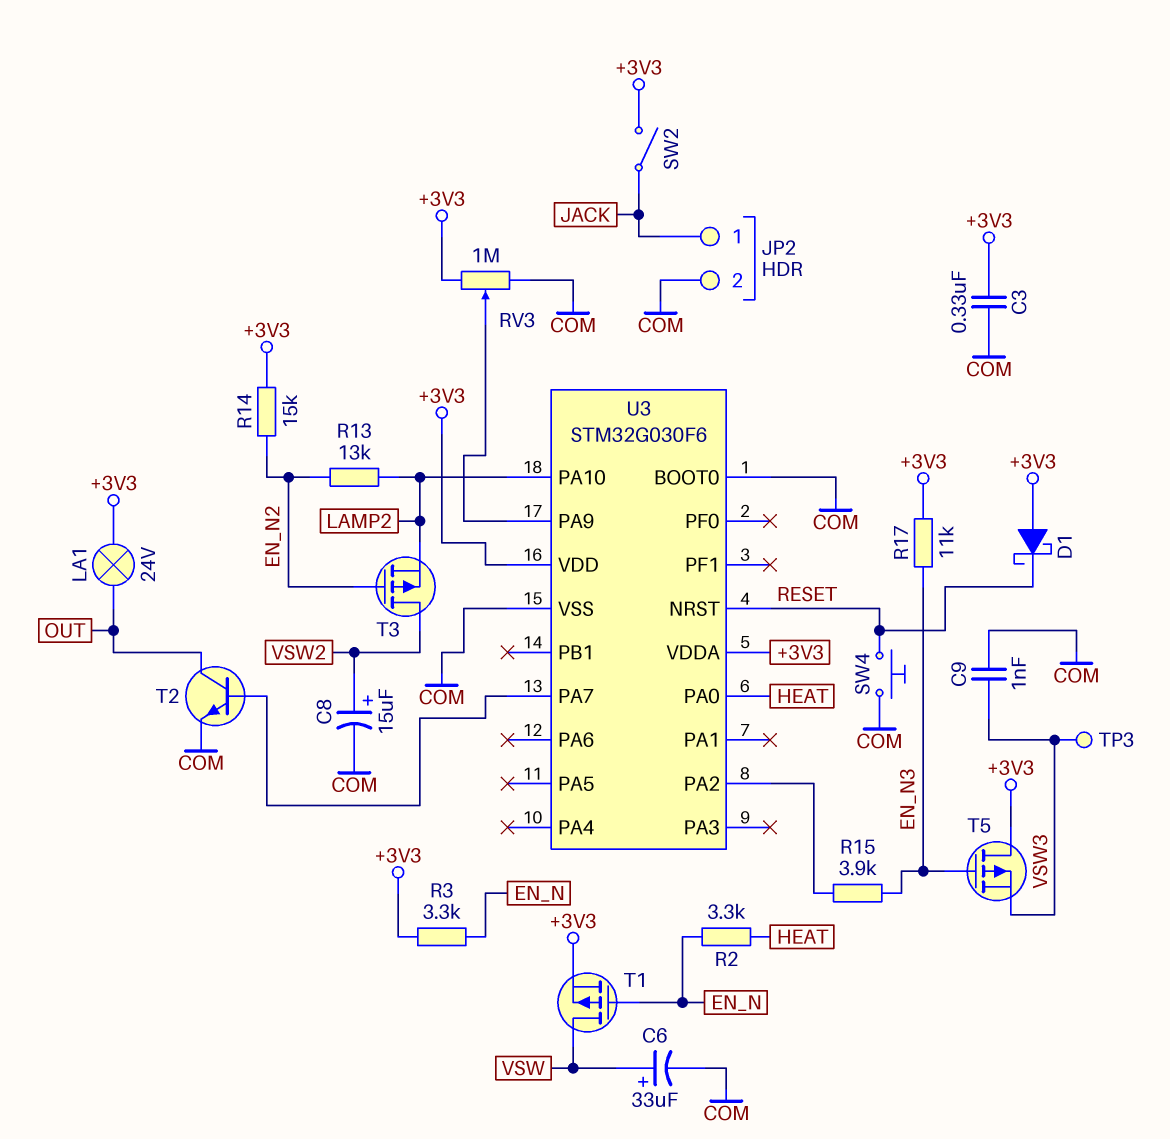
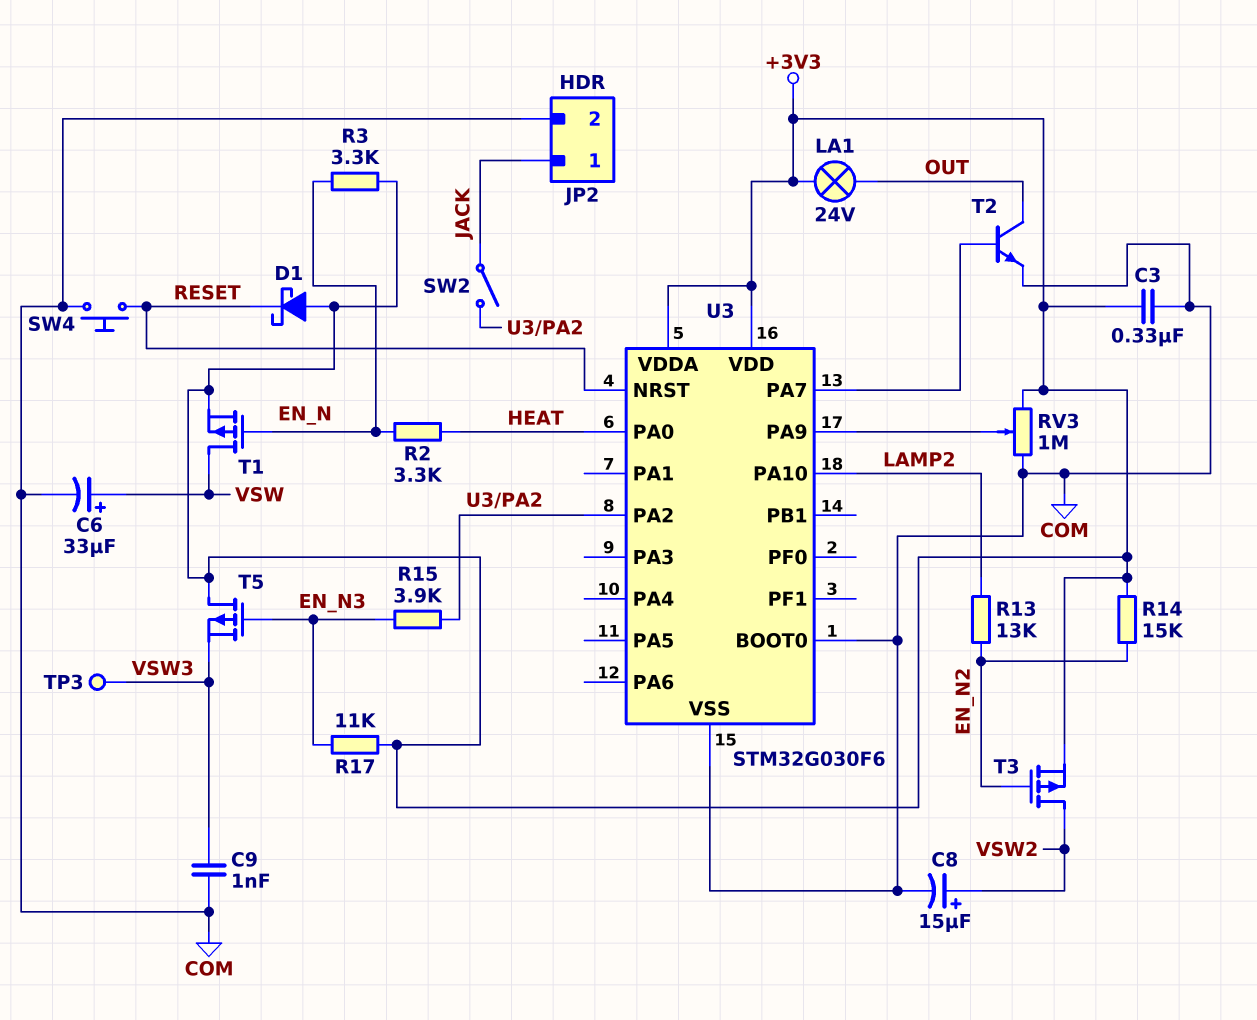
SW2: switch (+3V3, JACK) -> switch (JACK, U3/PA2)
T3: PMOS (G EN_N2, D VSW2, S LAMP2) -> PMOS (G EN_N2, D VSW2, S +3V3)

